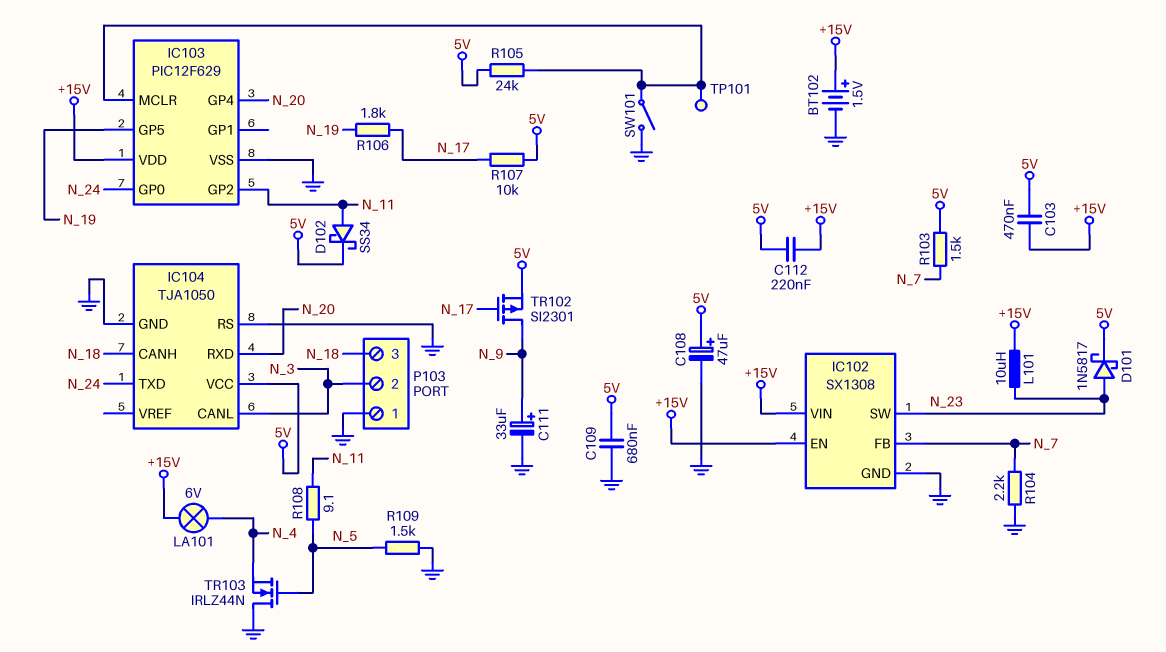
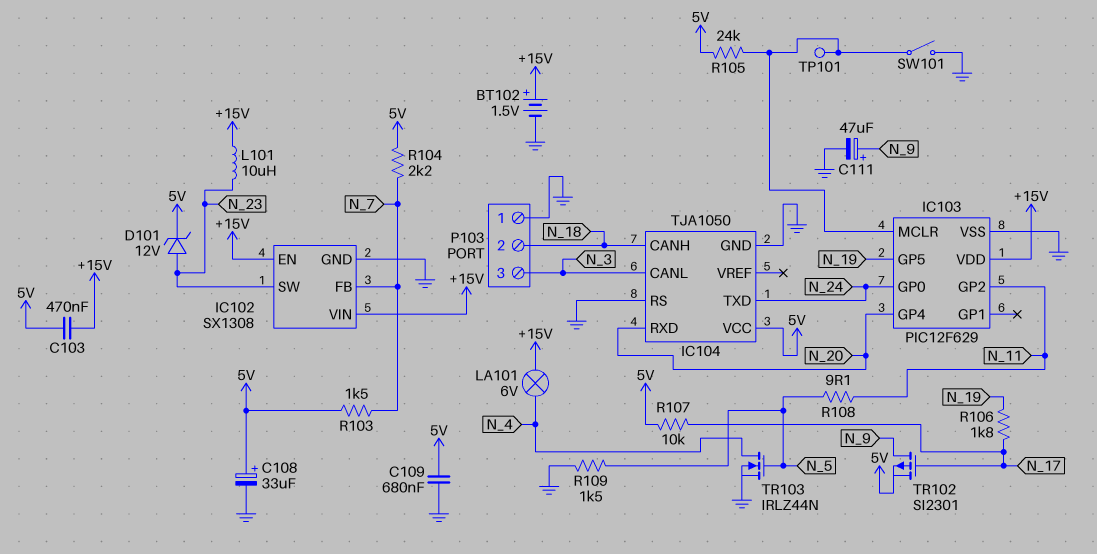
C108: 47uF (plus 5V, minus GND) -> 33uF (plus 5V, minus GND)
C111: 33uF (plus N_9, minus GND) -> 47uF (plus N_9, minus GND)
C112: 220nF (+15V, 5V) -> none
D101: schottky 1N5817 (A N_23, K 5V) -> zener 12V (A N_23, K 5V)
D102: schottky SS34 (A N_11, K 5V) -> none
P103 pin 2: N_3 -> N_18
P103 pin 3: N_18 -> N_3
R104: 2.2k (GND, N_7) -> 2.2k (5V, N_7)
TR103: NMOS IRLZ44N (G N_5, D GND, S N_4) -> NMOS IRLZ44N (G N_5, D N_4, S GND)

